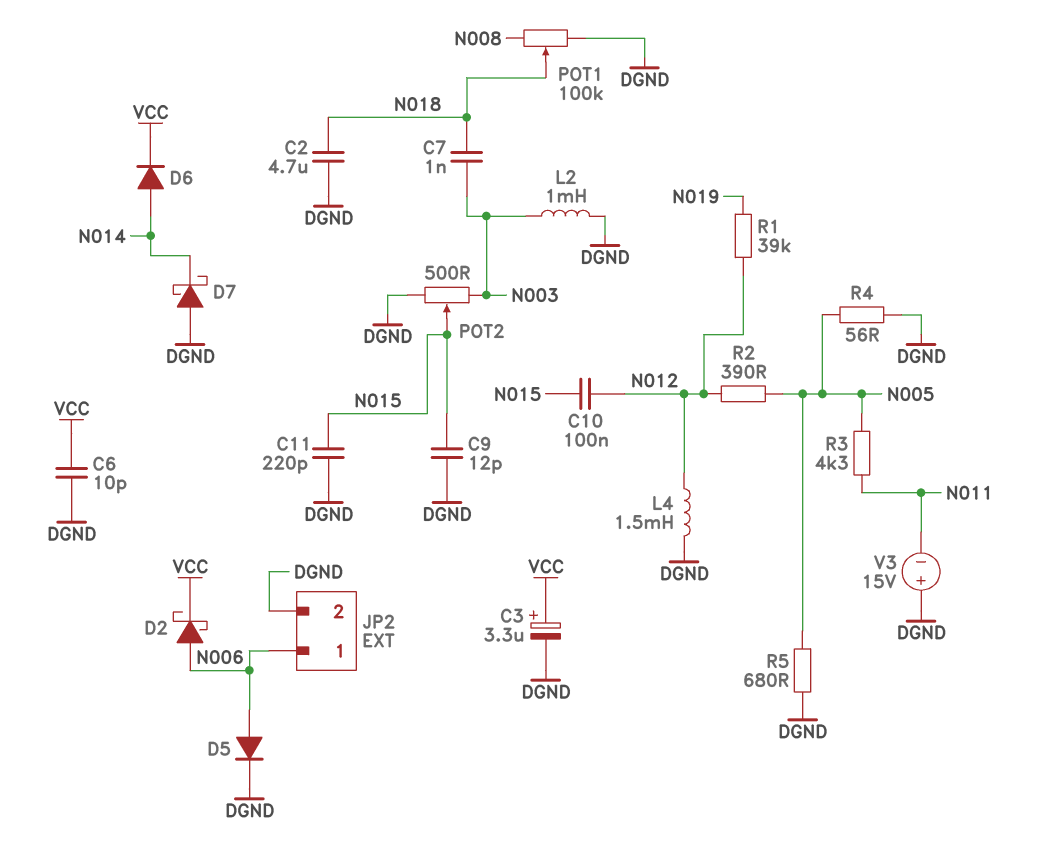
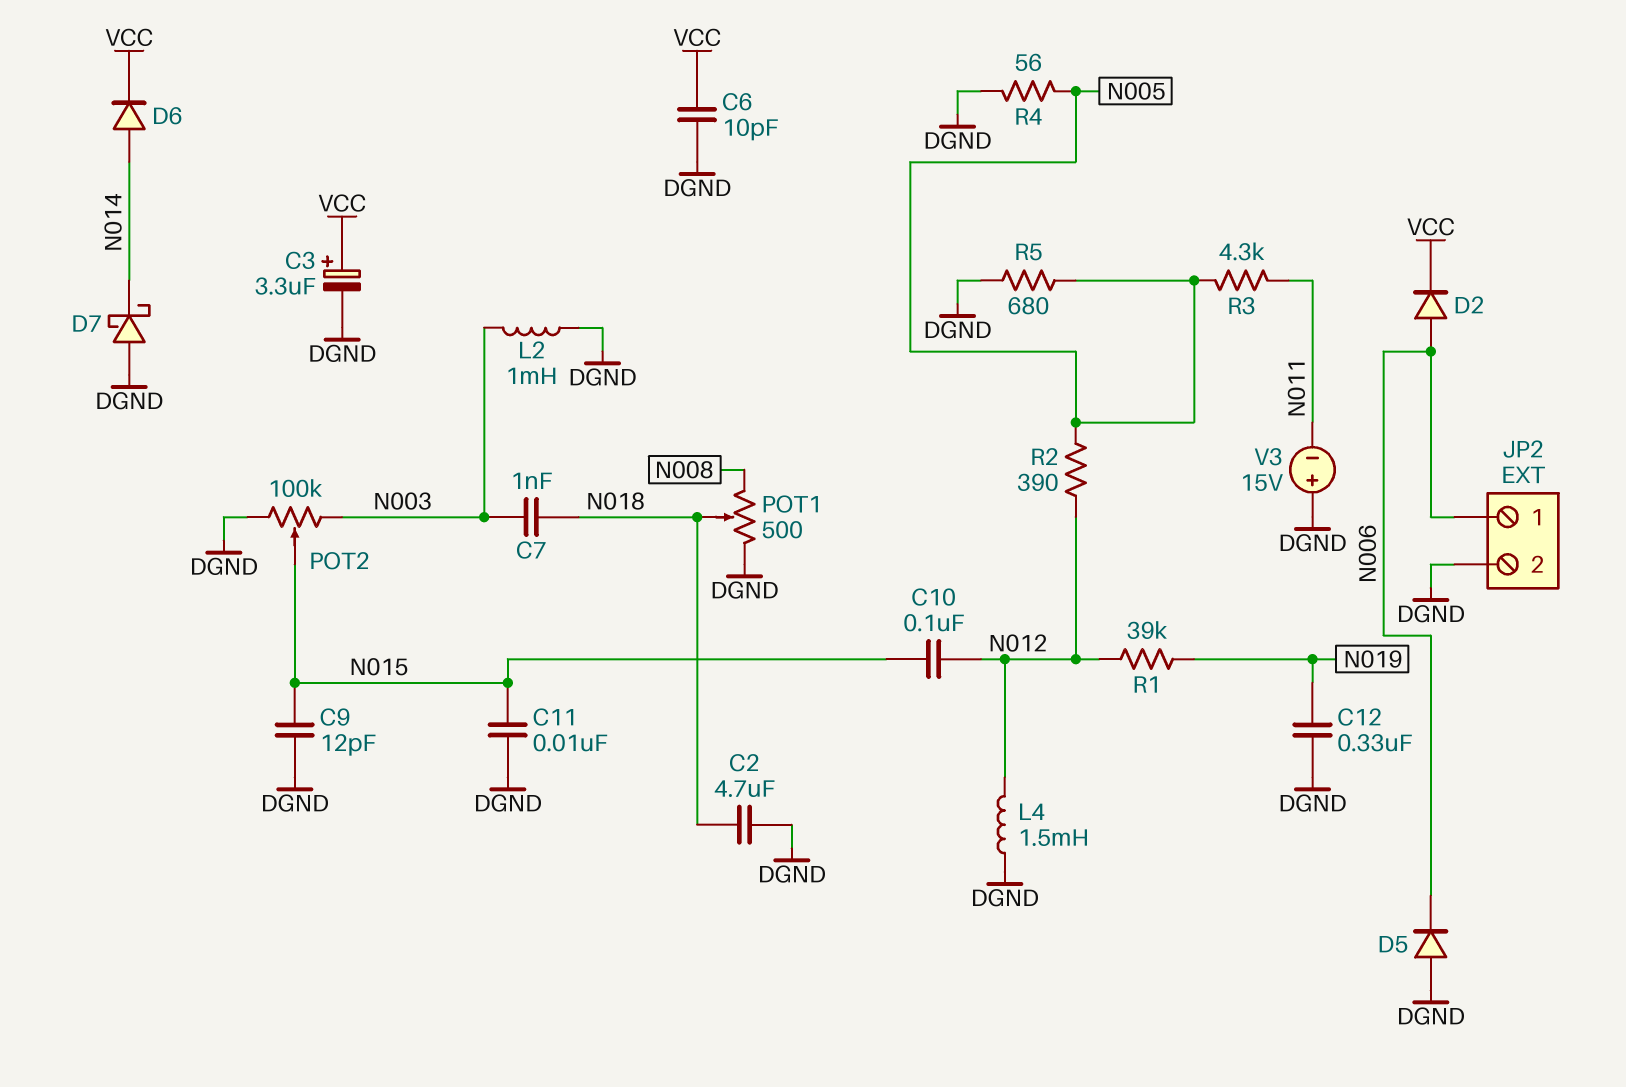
C11: 220pF (DGND, N015) -> 10nF (DGND, N015)
C12: none -> 330nF (DGND, N019)
D2: schottky (A N006, K VCC) -> diode (A N006, K VCC)
D5: diode (A N006, K DGND) -> diode (A DGND, K N006)
POT1: 100k (DGND, N008, wiper N018) -> 500 (DGND, N008, wiper N018)
POT2: 500 (DGND, N003, wiper N015) -> 100k (DGND, N003, wiper N015)

